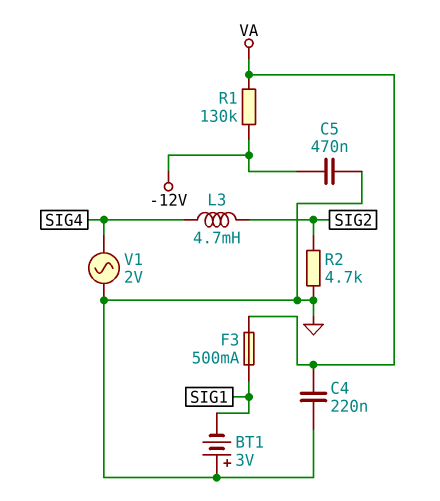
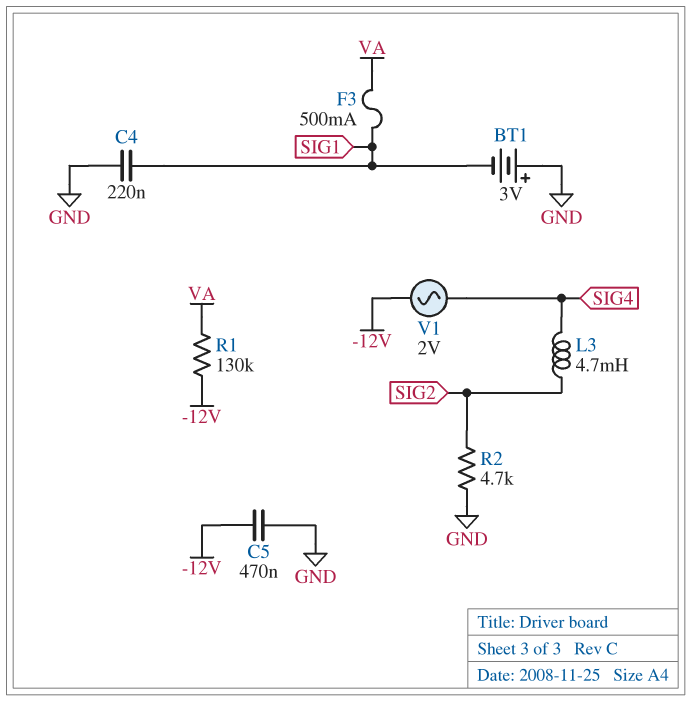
C4: 220nF (GND, VA) -> 220nF (GND, SIG1)
V1: AC 2V (GND, SIG4) -> AC 2V (-12V, SIG4)

